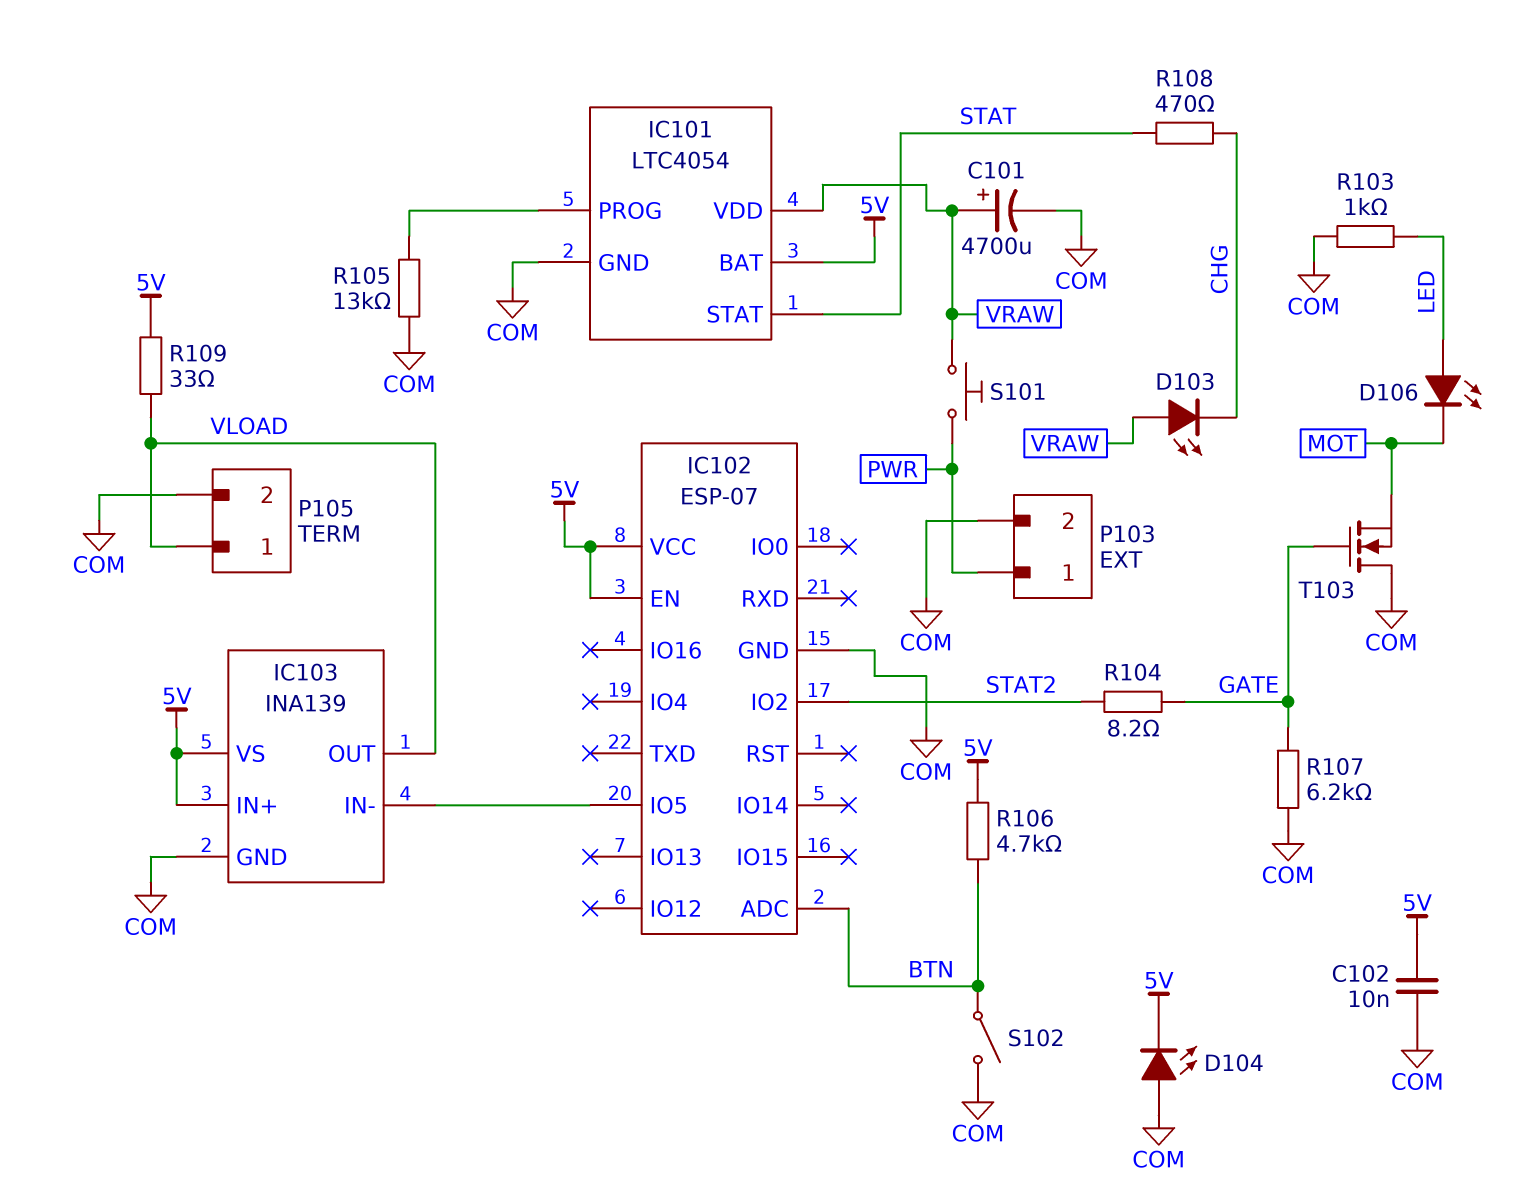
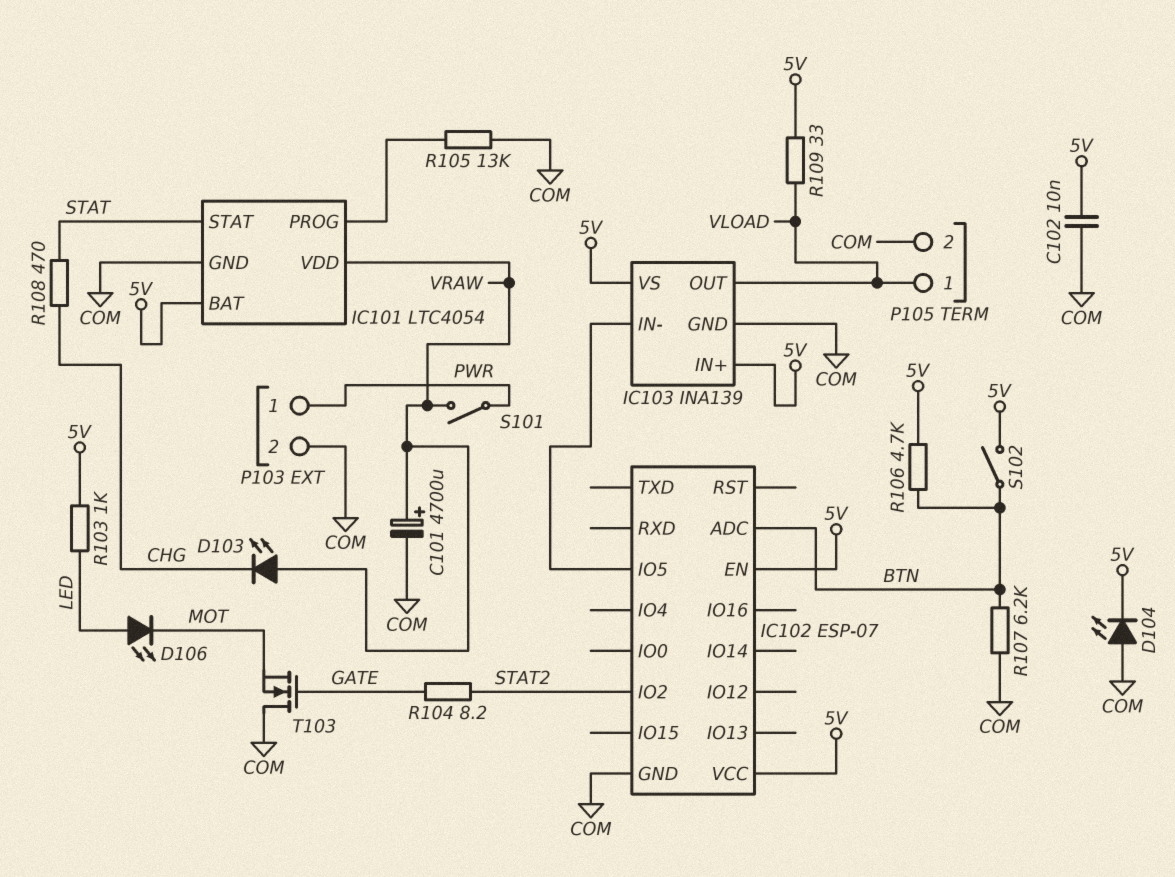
R103: 1k (COM, LED) -> 1k (5V, LED)
R107: 6.2k (COM, GATE) -> 6.2k (BTN, COM)
S101: button (PWR, VRAW) -> switch (PWR, VRAW)
S102: switch (BTN, COM) -> switch (5V, BTN)

